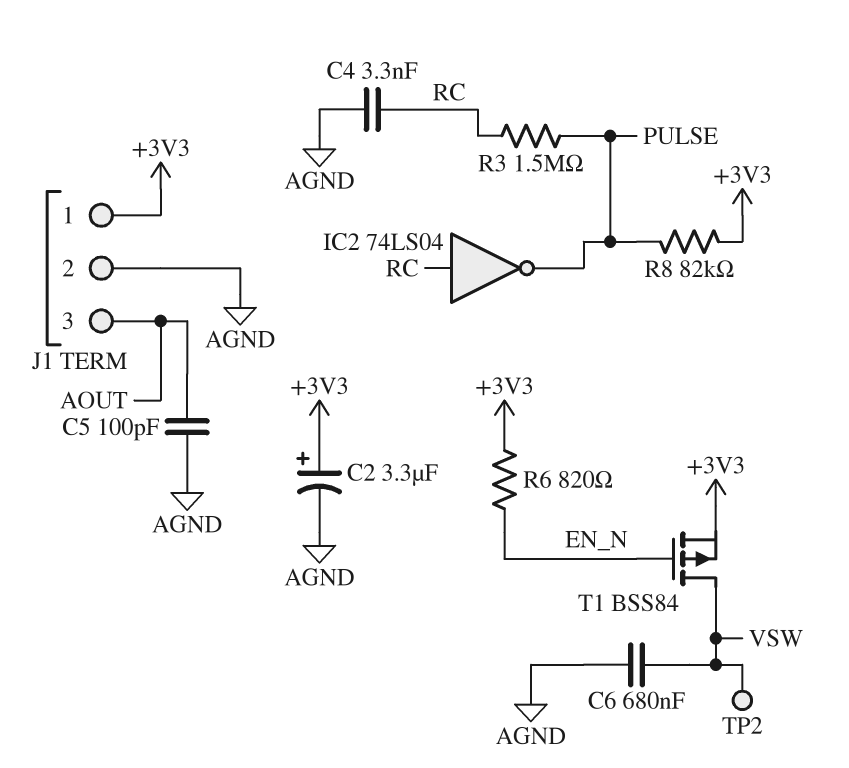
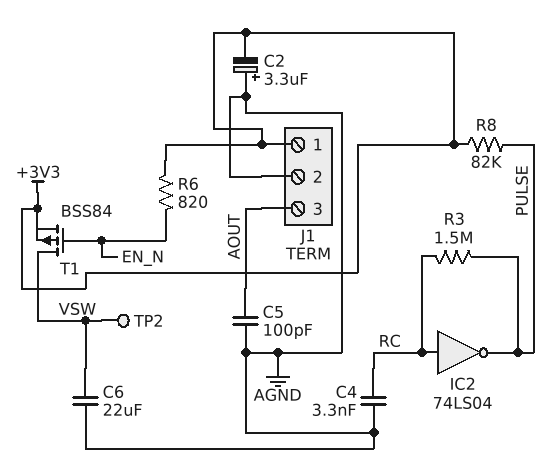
C2: 3.3uF (plus +3V3, minus AGND) -> 3.3uF (plus AGND, minus +3V3)
C6: 680nF (AGND, VSW) -> 22uF (AGND, VSW)

